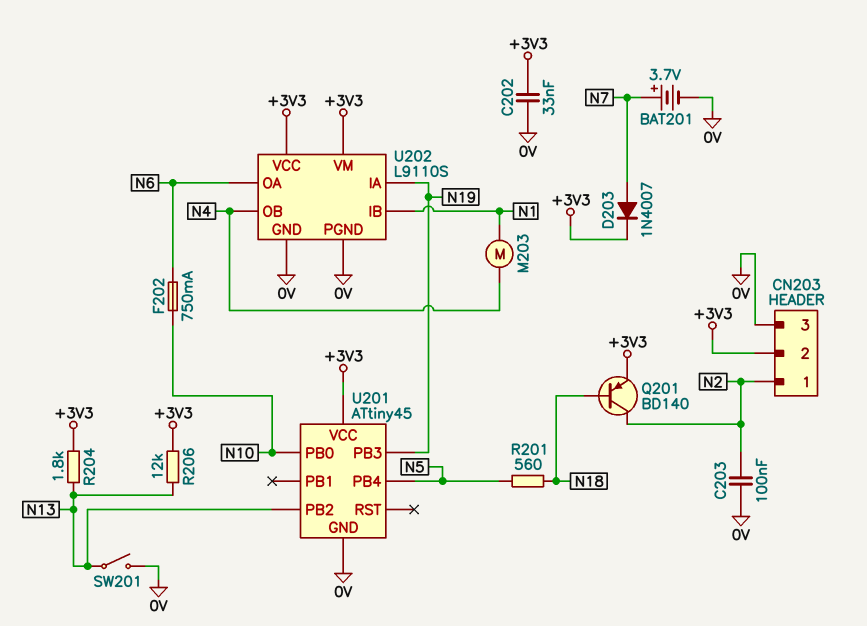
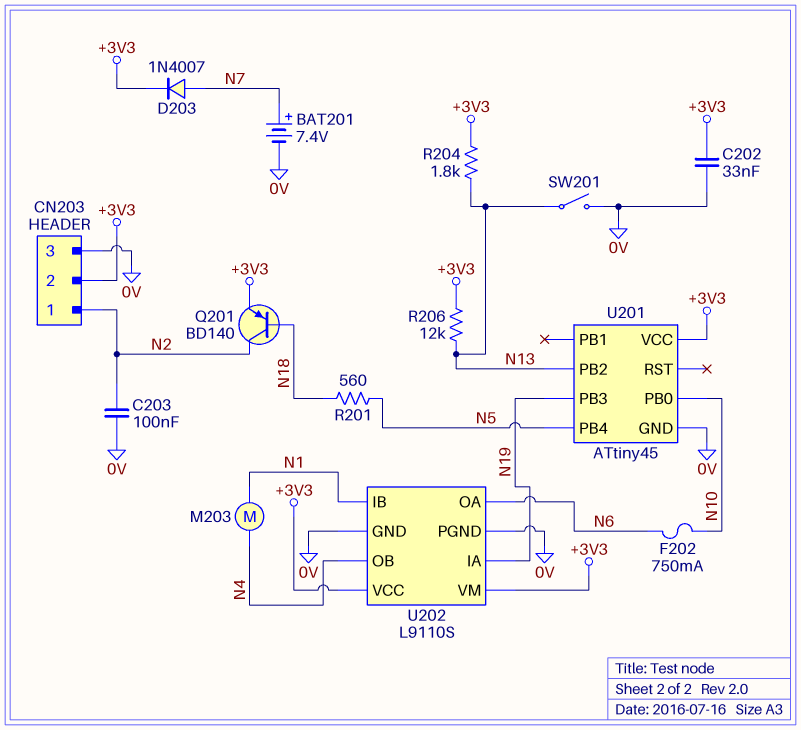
BAT201: 3.7V (plus N7, minus 0V) -> 7.4V (plus N7, minus 0V)

